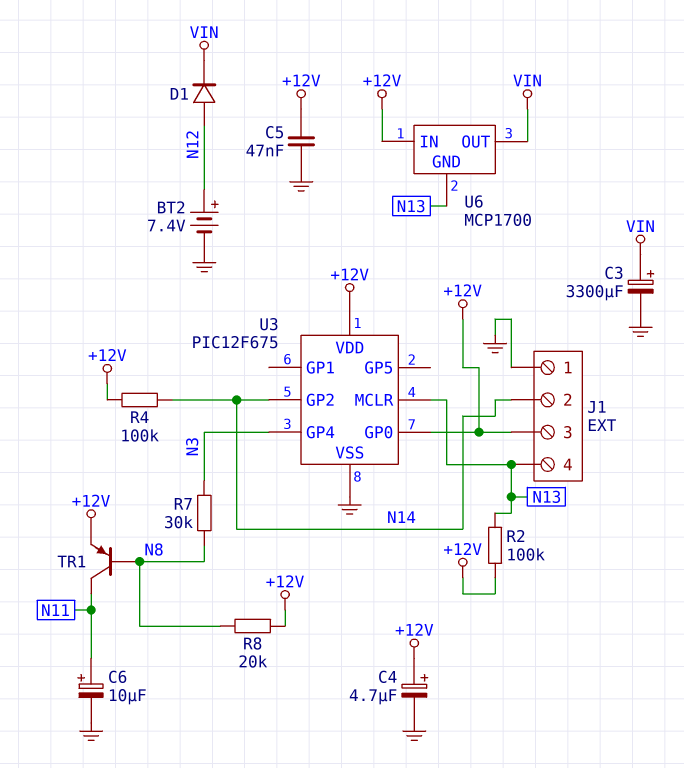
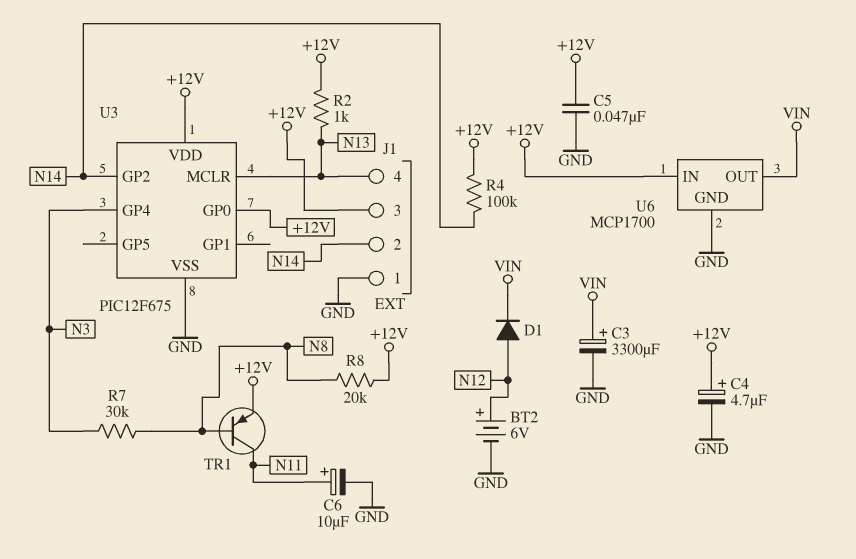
BT2: 7.4V (plus N12, minus GND) -> 6V (plus N12, minus GND)
R2: 100k (+12V, N13) -> 1k (+12V, N13)
U6 pin GND: N13 -> GND

